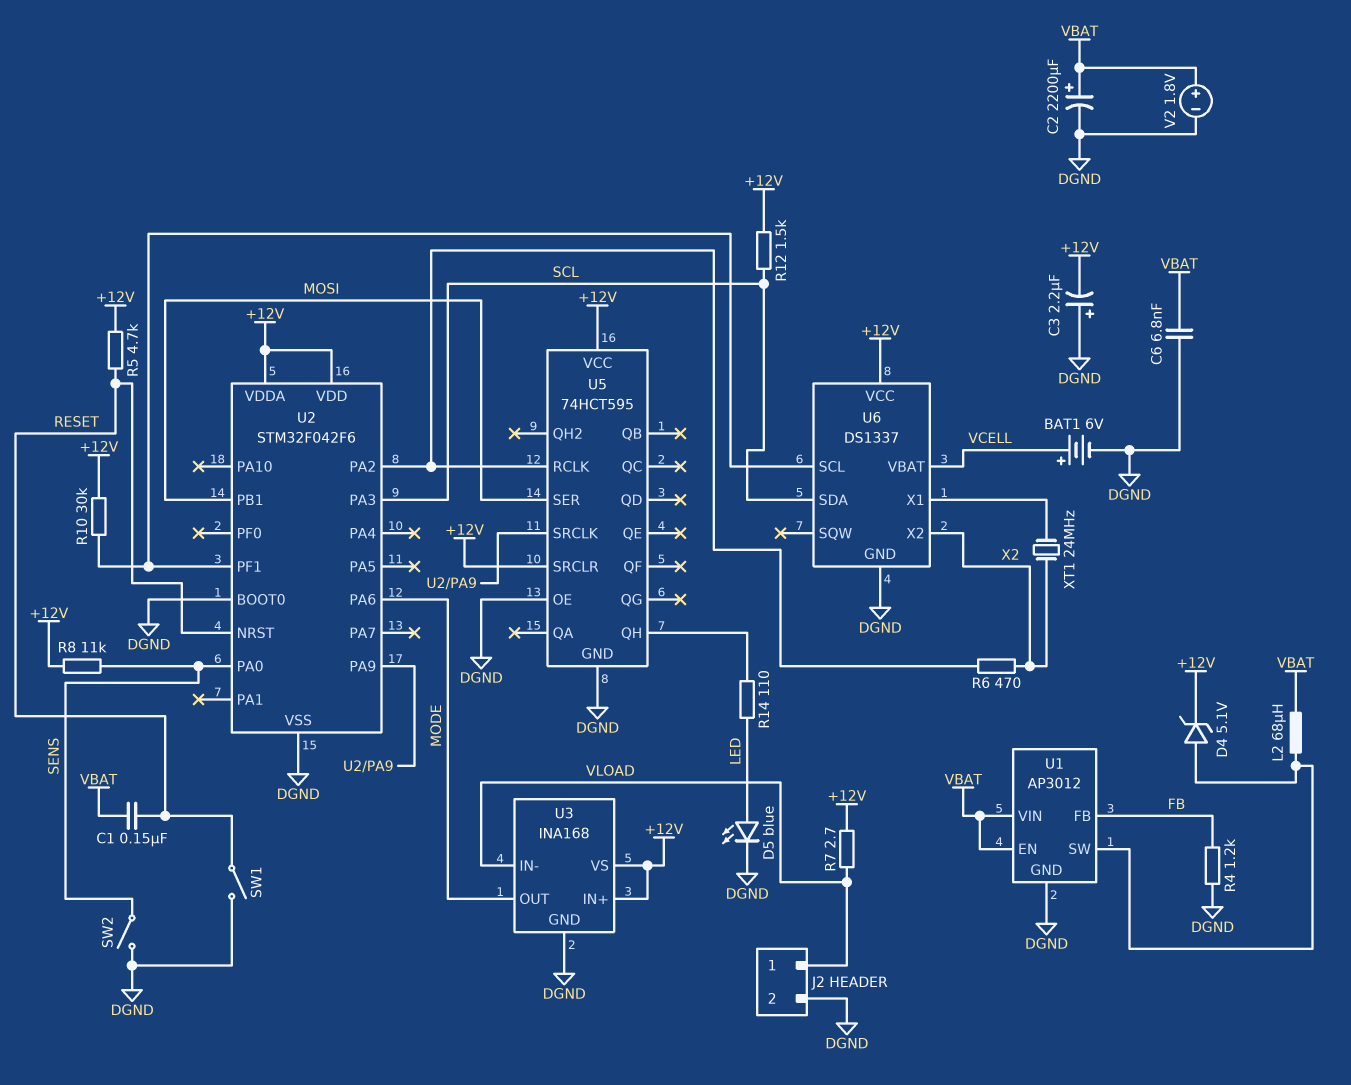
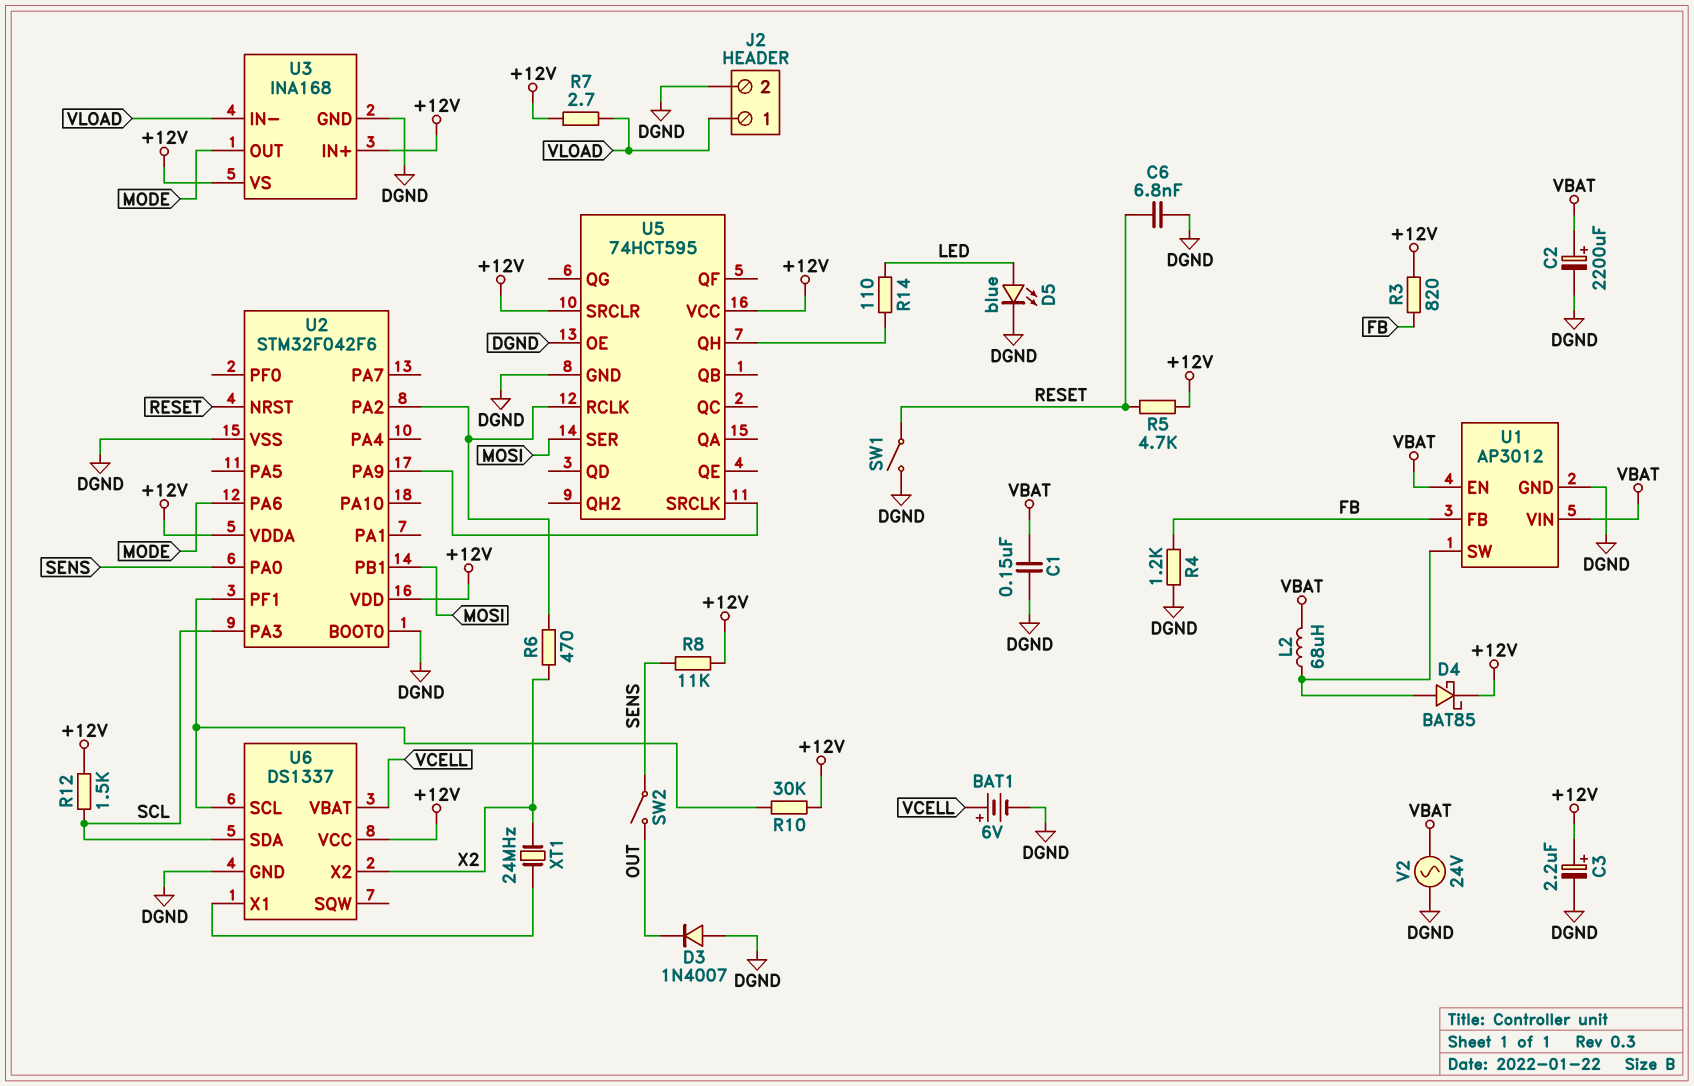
C1: 150nF (RESET, VBAT) -> 150nF (DGND, VBAT)
C3: 2.2uF (plus DGND, minus +12V) -> 2.2uF (plus +12V, minus DGND)
C6: 6.8nF (DGND, VBAT) -> 6.8nF (DGND, RESET)
D3: none -> diode 1N4007 (A DGND, K OUT)
D4: zener 5.1V (A U1/SW, K +12V) -> schottky BAT85 (A U1/SW, K +12V)
R3: none -> 820 (+12V, FB)
SW2: switch (DGND, SENS) -> switch (OUT, SENS)
V2: 1.8V (plus VBAT, minus DGND) -> AC 24V (DGND, VBAT)

